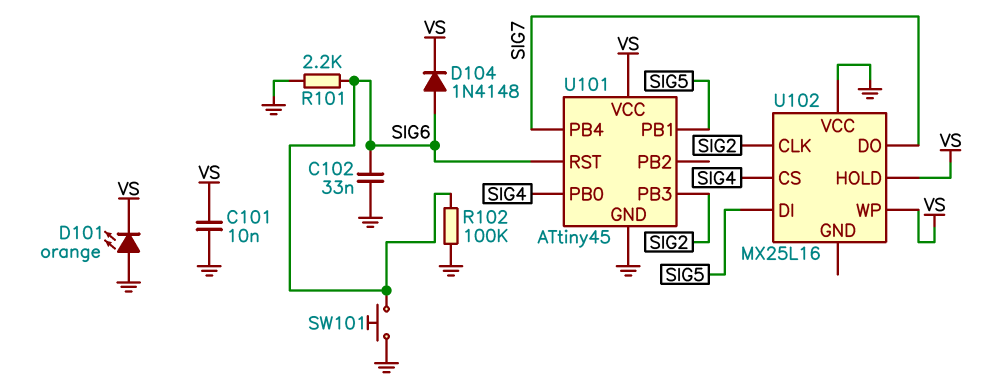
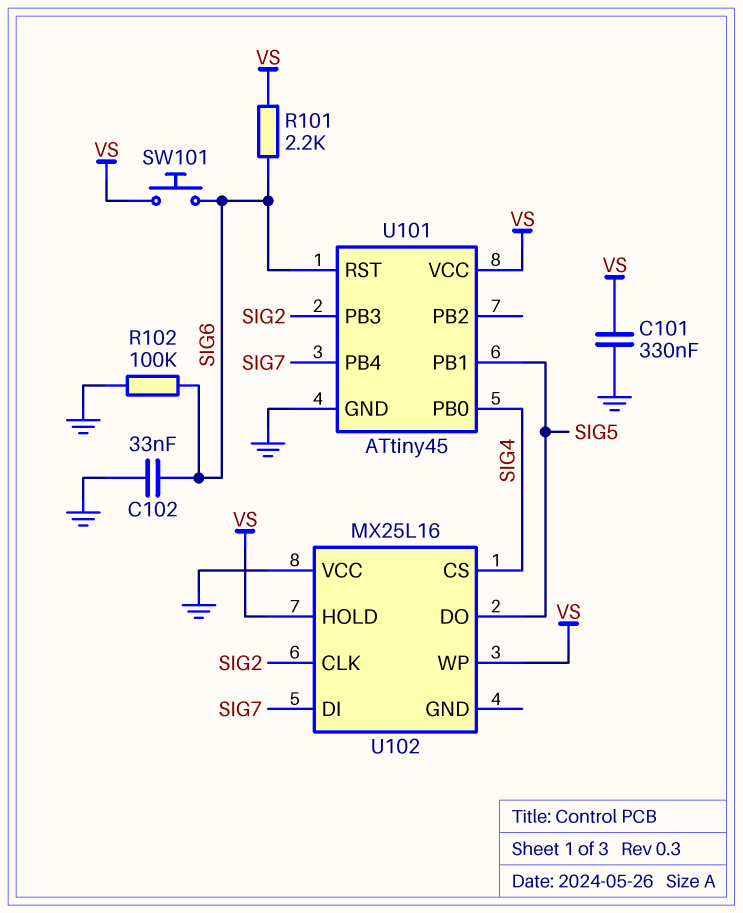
C101: 10nF (GND, VS) -> 330nF (GND, VS)
D101: LED orange (A GND, K VS) -> none
D104: diode 1N4148 (A SIG6, K VS) -> none
R101: 2.2k (GND, SIG6) -> 2.2k (SIG6, VS)
SW101: button (GND, SIG6) -> button (SIG6, VS)
U102 pin DI: SIG5 -> SIG7
U102 pin DO: SIG7 -> SIG5

